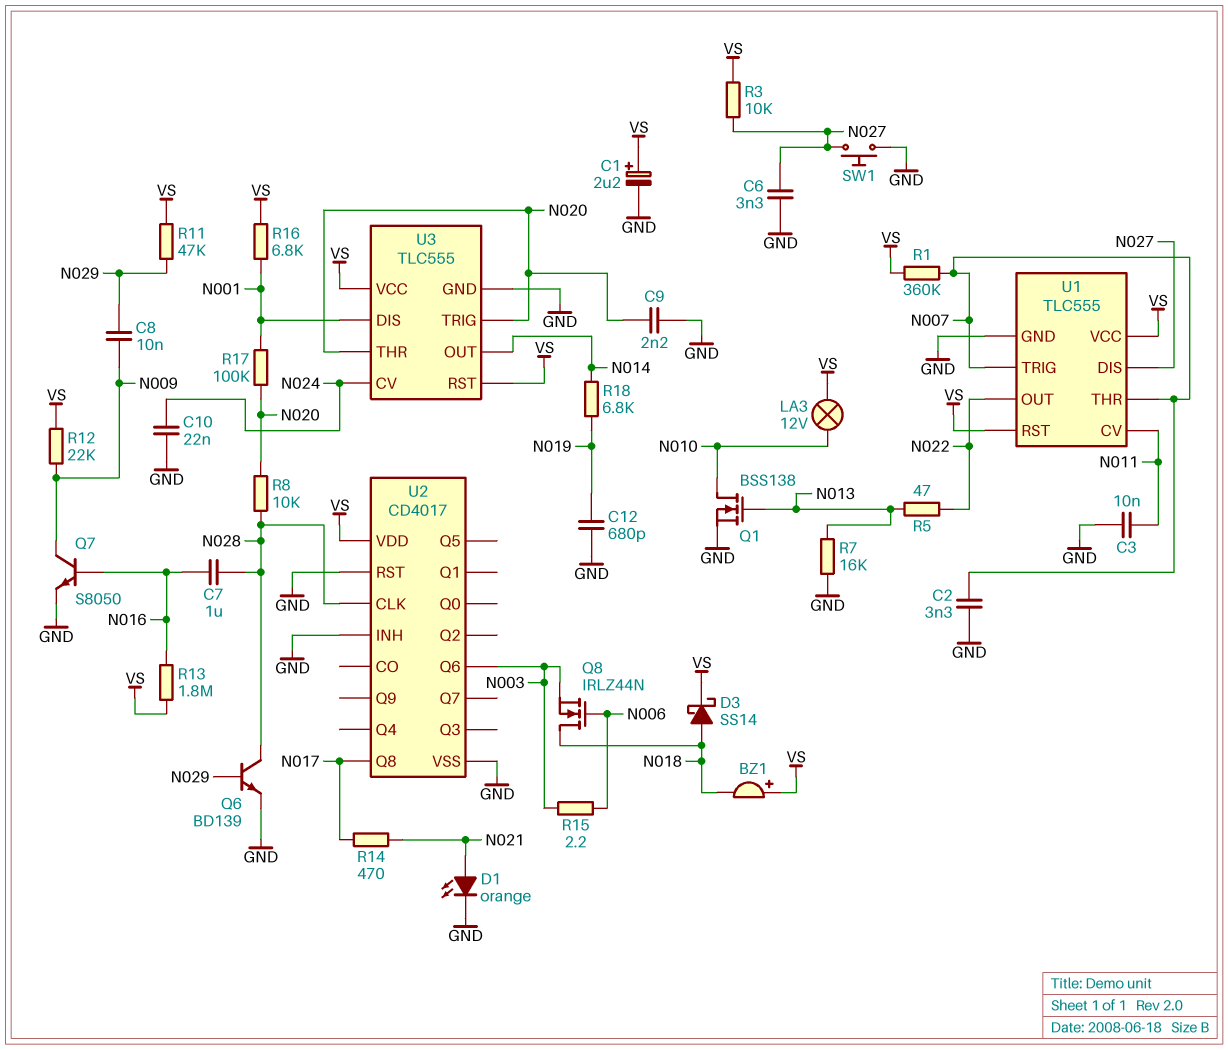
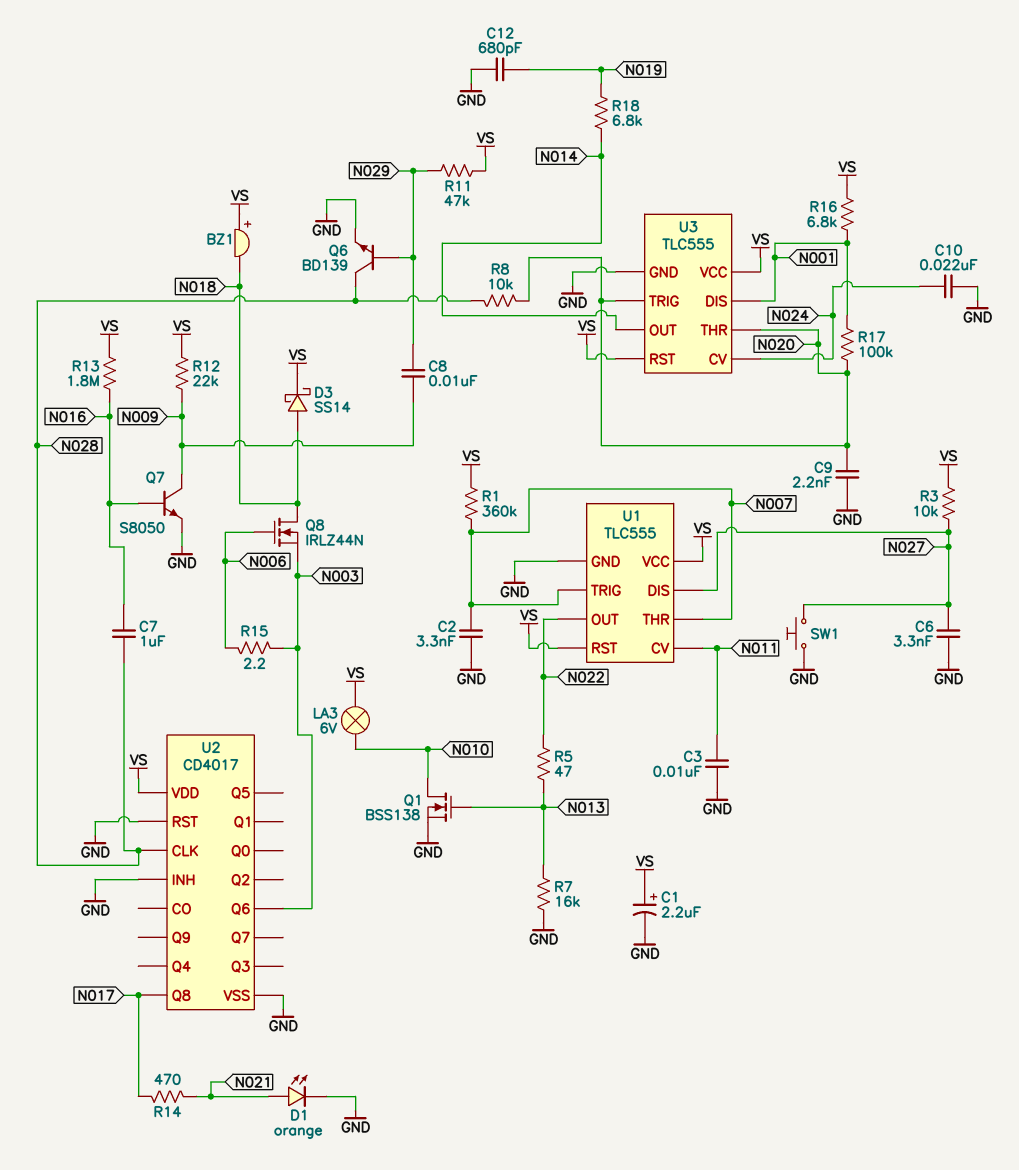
LA3: lamp 12V (N010, VS) -> lamp 6V (N010, VS)

